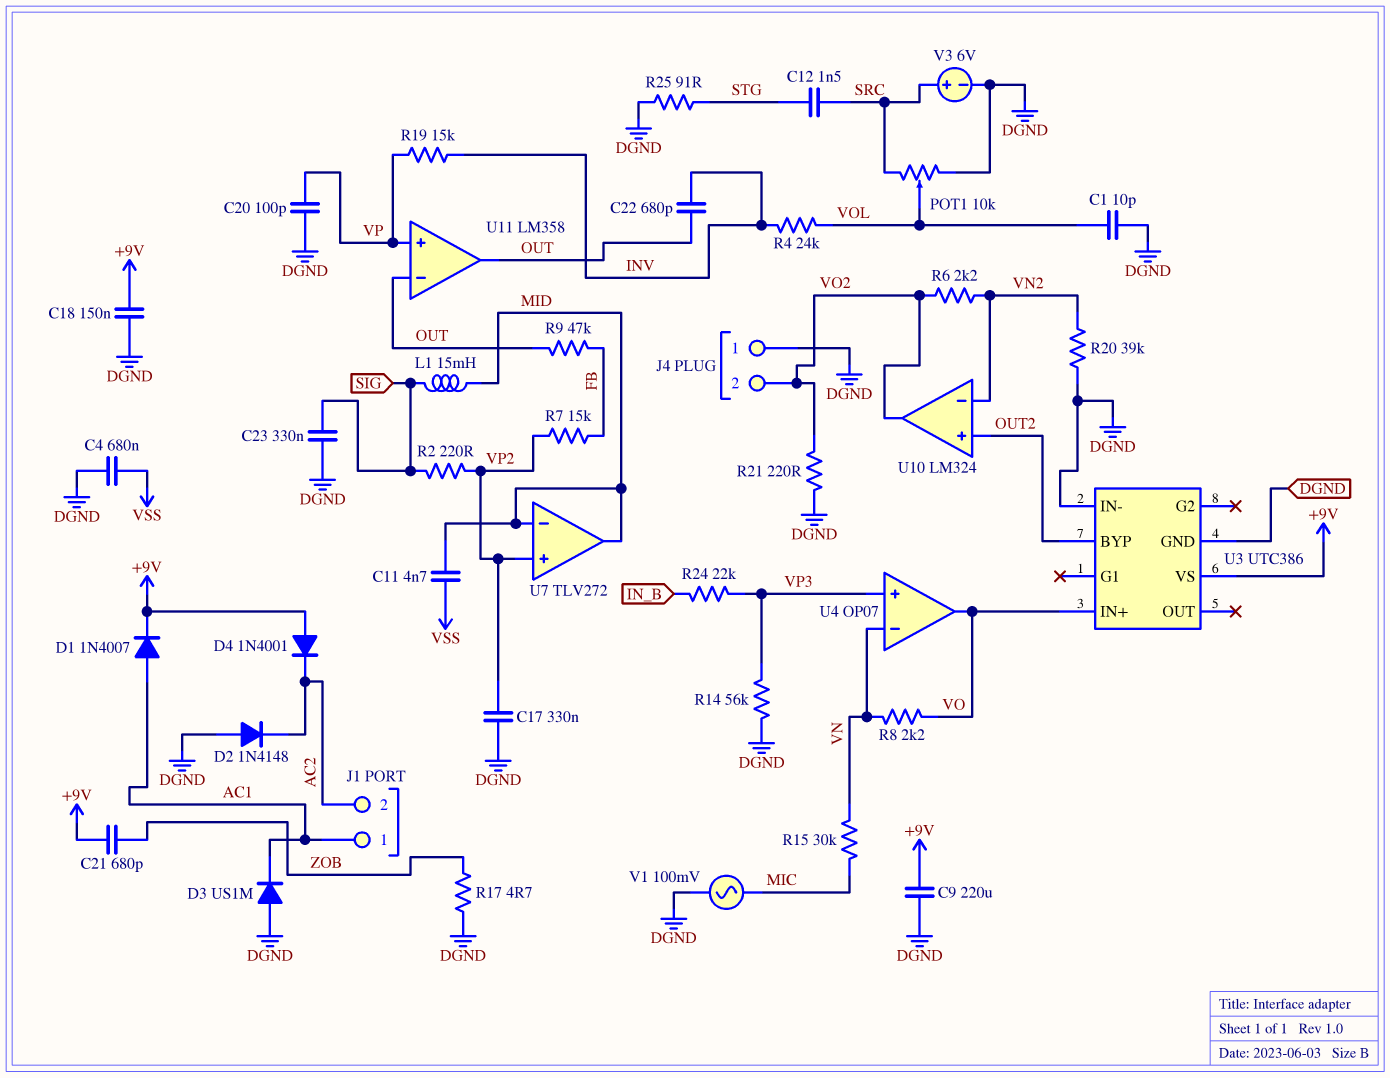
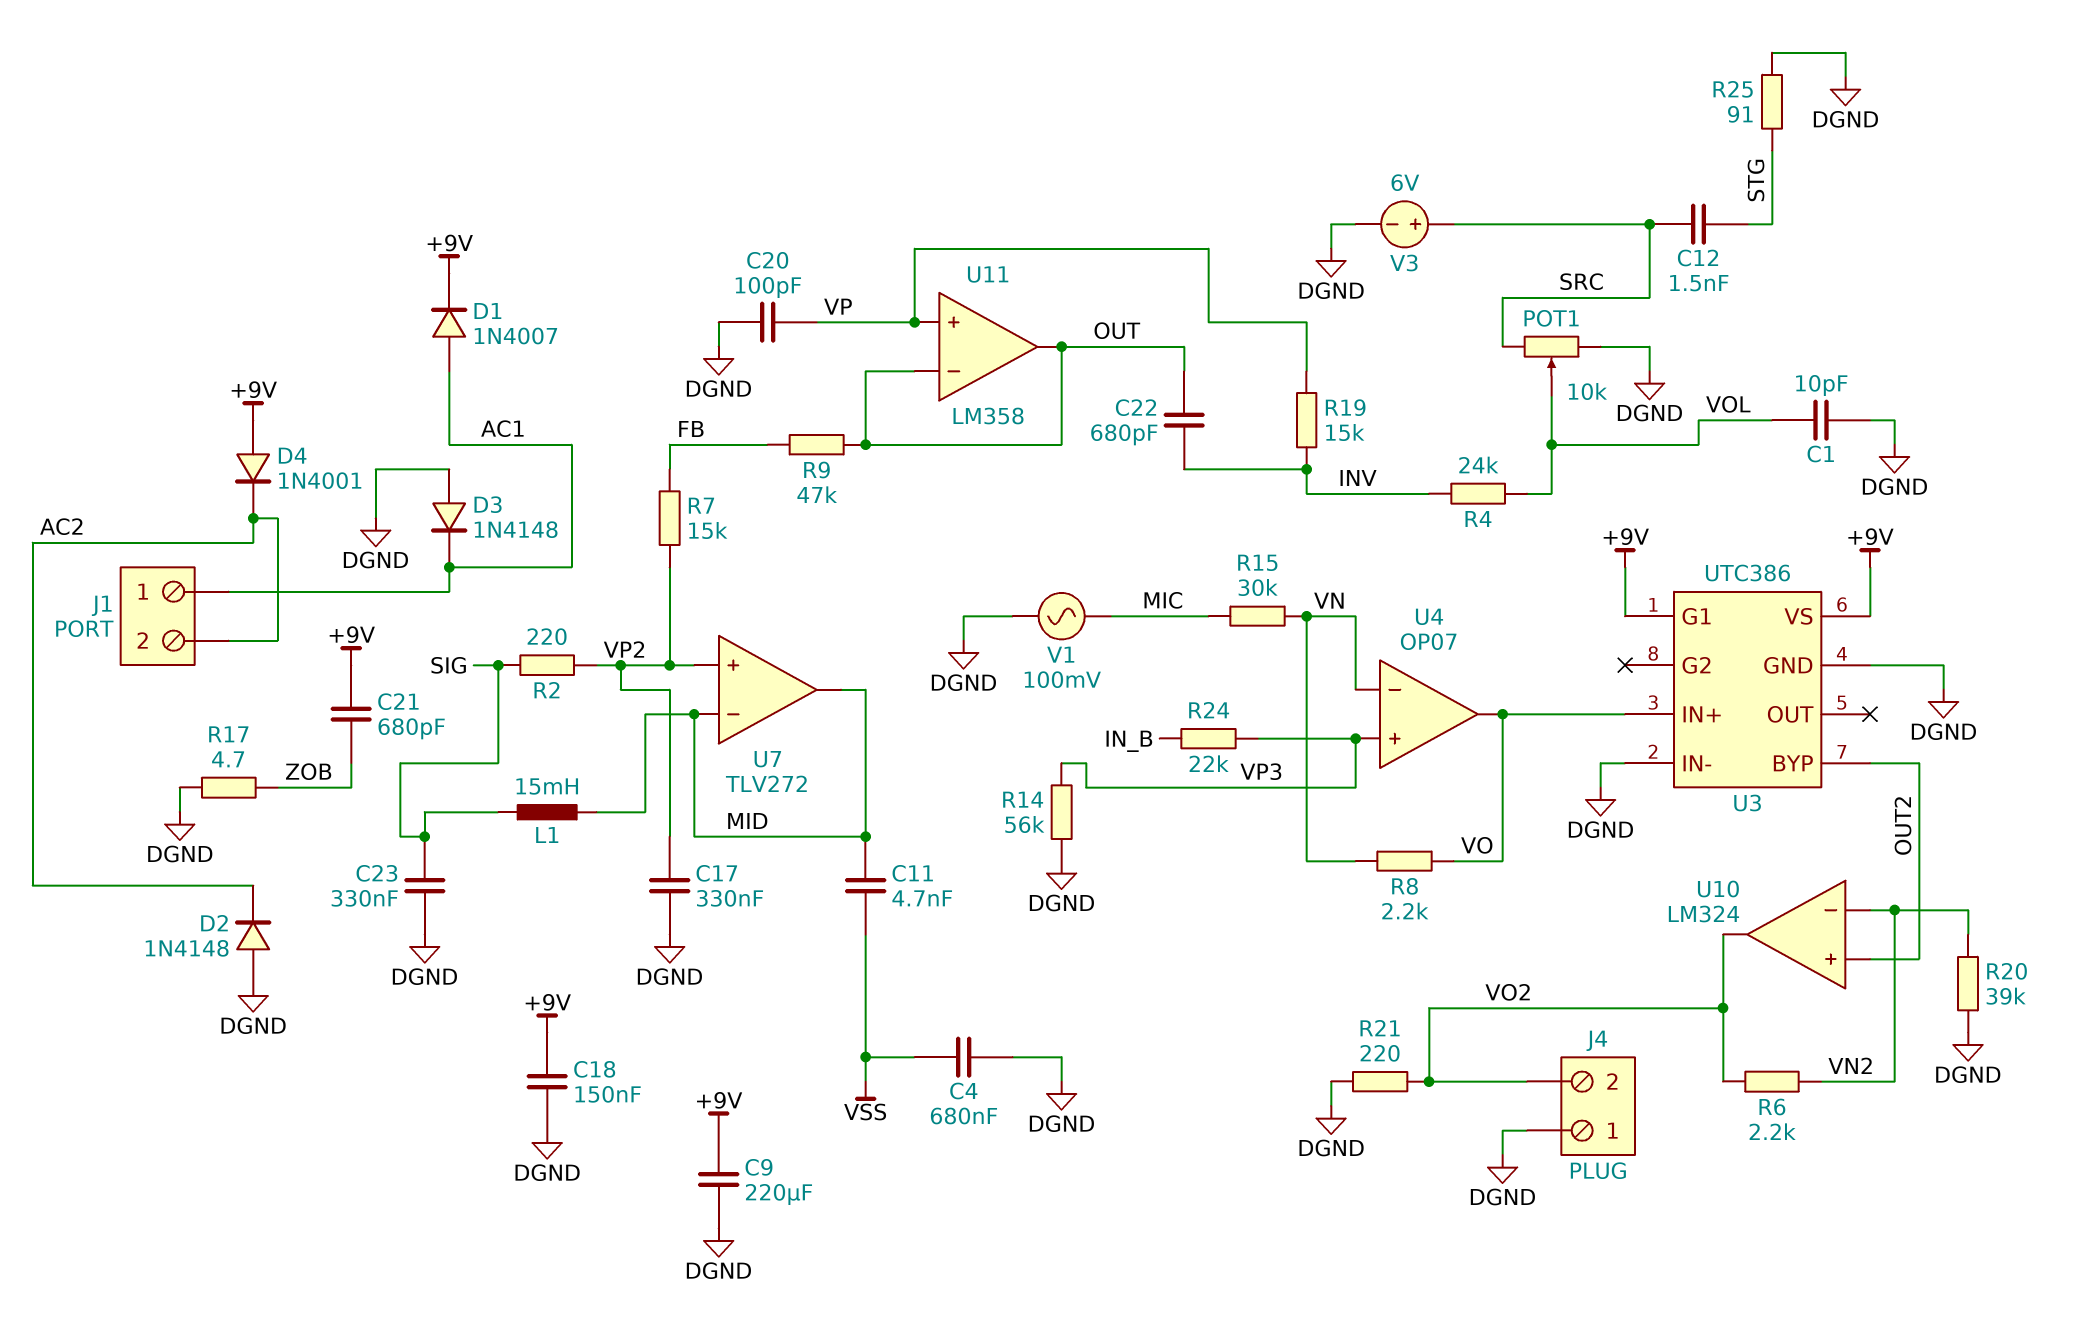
D3: diode US1M (A DGND, K AC1) -> diode 1N4148 (A DGND, K AC1)
U3 pin G1: none -> +9V

